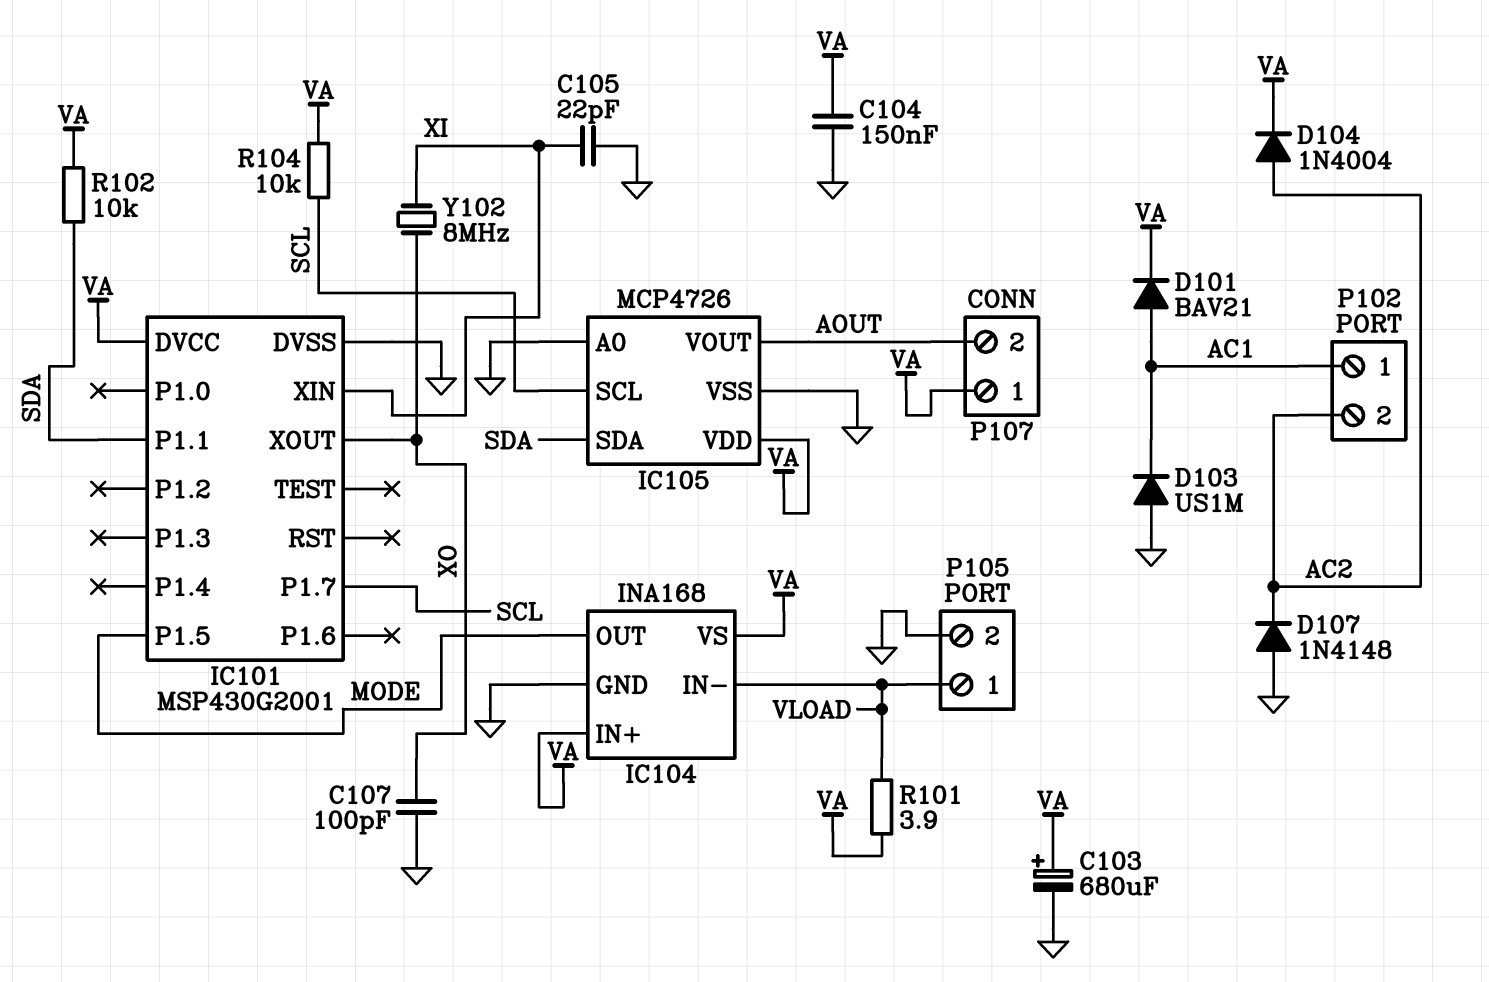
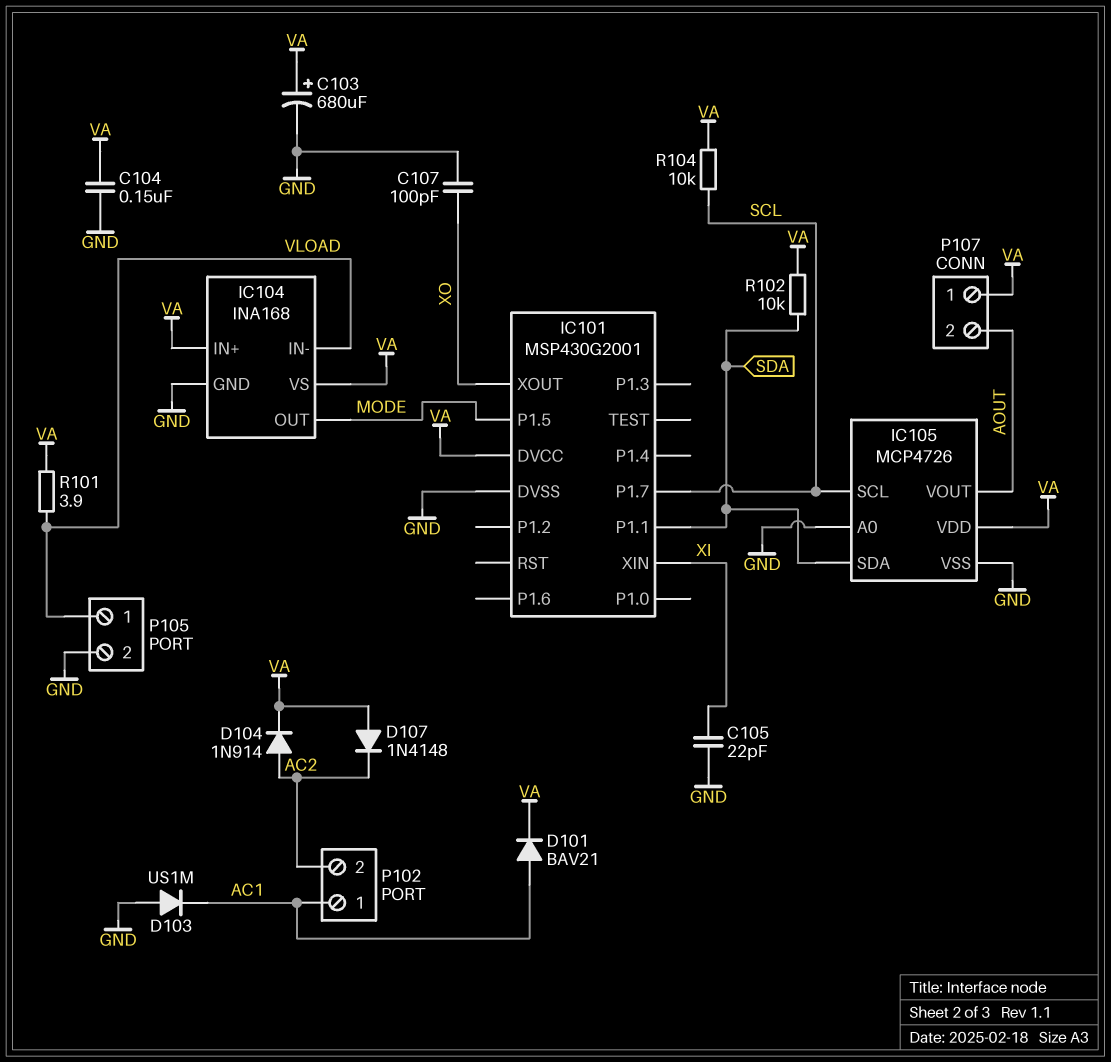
D104: diode 1N4004 (A AC2, K VA) -> diode 1N914 (A AC2, K VA)
D107: diode 1N4148 (A GND, K AC2) -> diode 1N4148 (A VA, K AC2)
Y102: 8MHz (XI, XO) -> none

